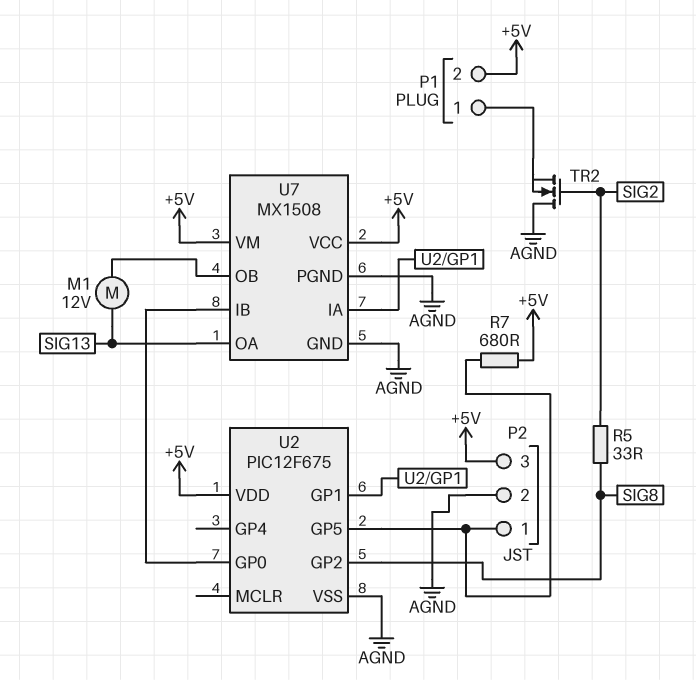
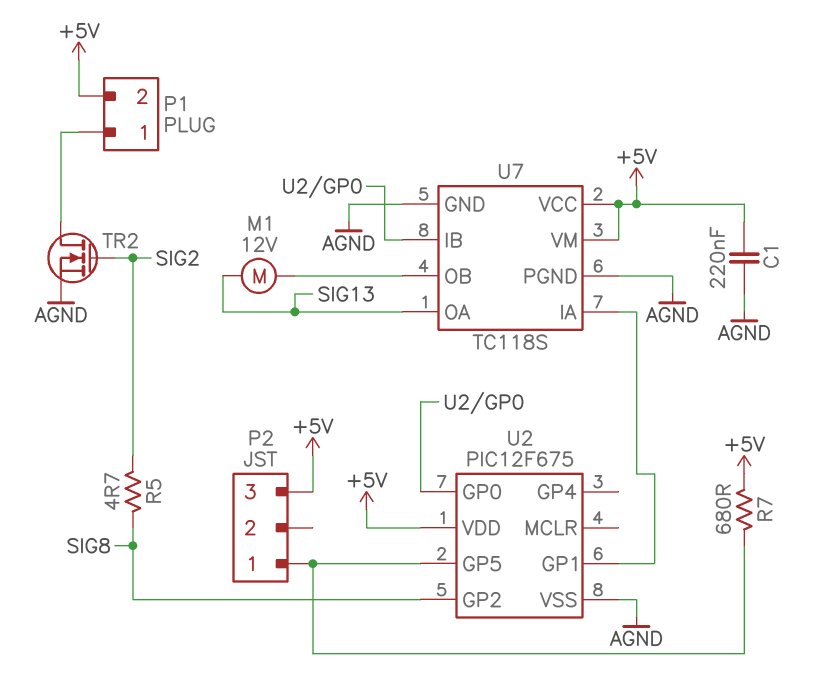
C1: none -> 220nF (+5V, AGND)
P2 pin 2: AGND -> none
R5: 33 (SIG2, SIG8) -> 4.7 (SIG2, SIG8)
TR2: NMOS (G SIG2, D AGND, S P1/1) -> NMOS (G SIG2, D P1/1, S AGND)
U7: MX1508 -> TC118S

